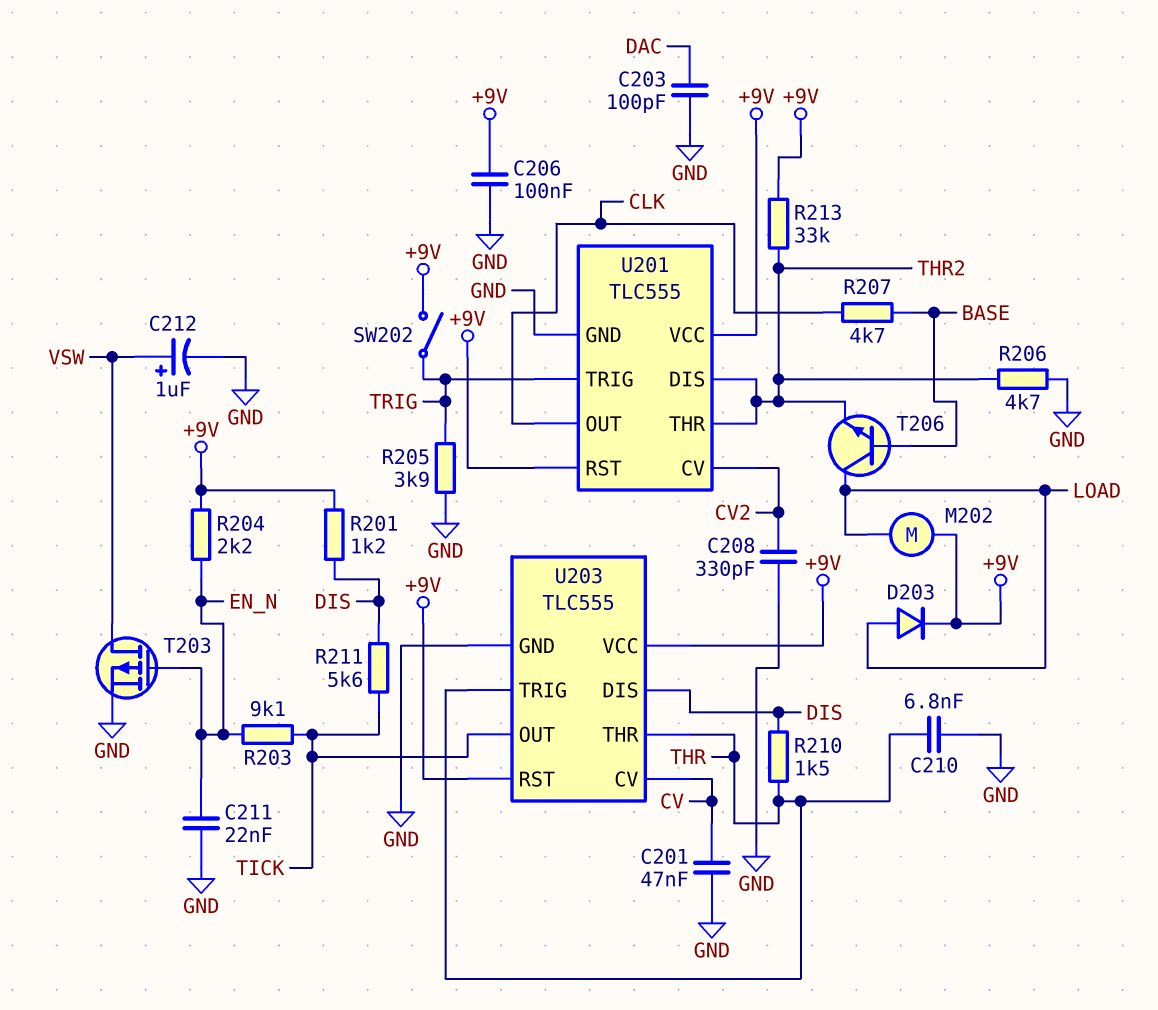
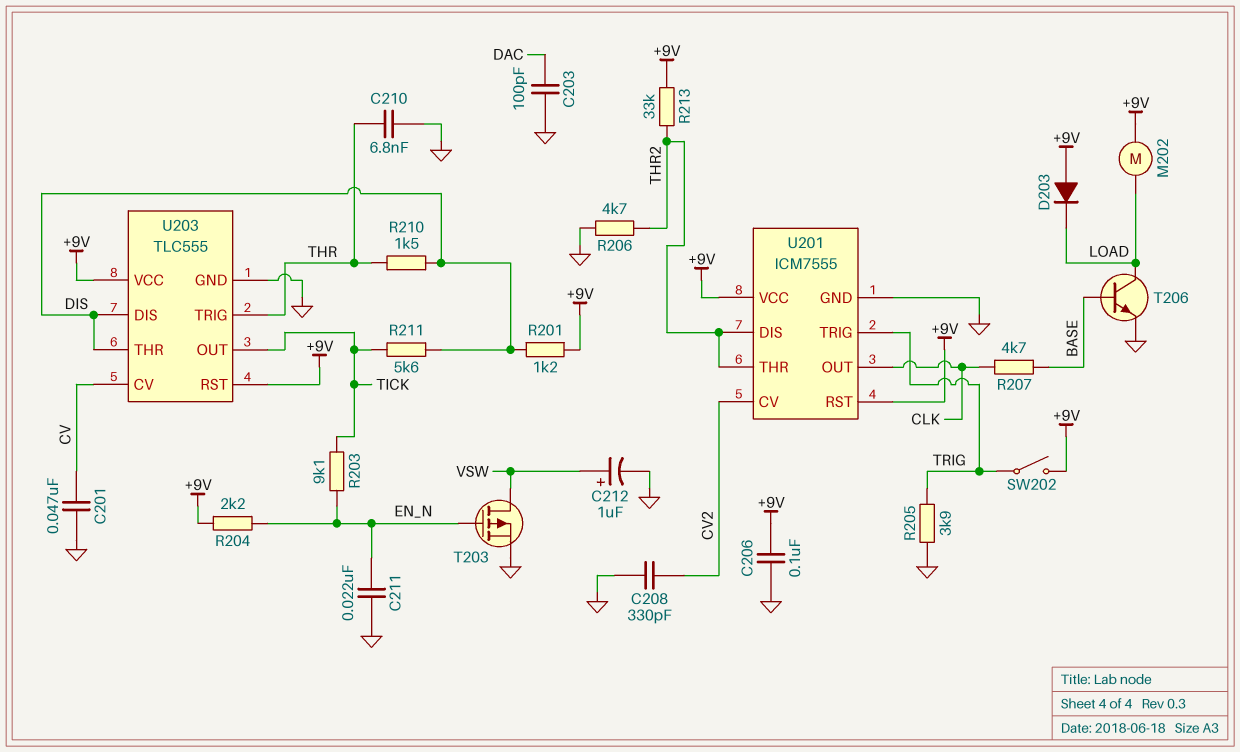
D203: diode (A LOAD, K +9V) -> diode (A +9V, K LOAD)
T206: NPN (B BASE, C LOAD, E THR2) -> NPN (B BASE, C LOAD, E GND)
U201: TLC555 -> ICM7555
U203 pin THR: THR -> DIS

